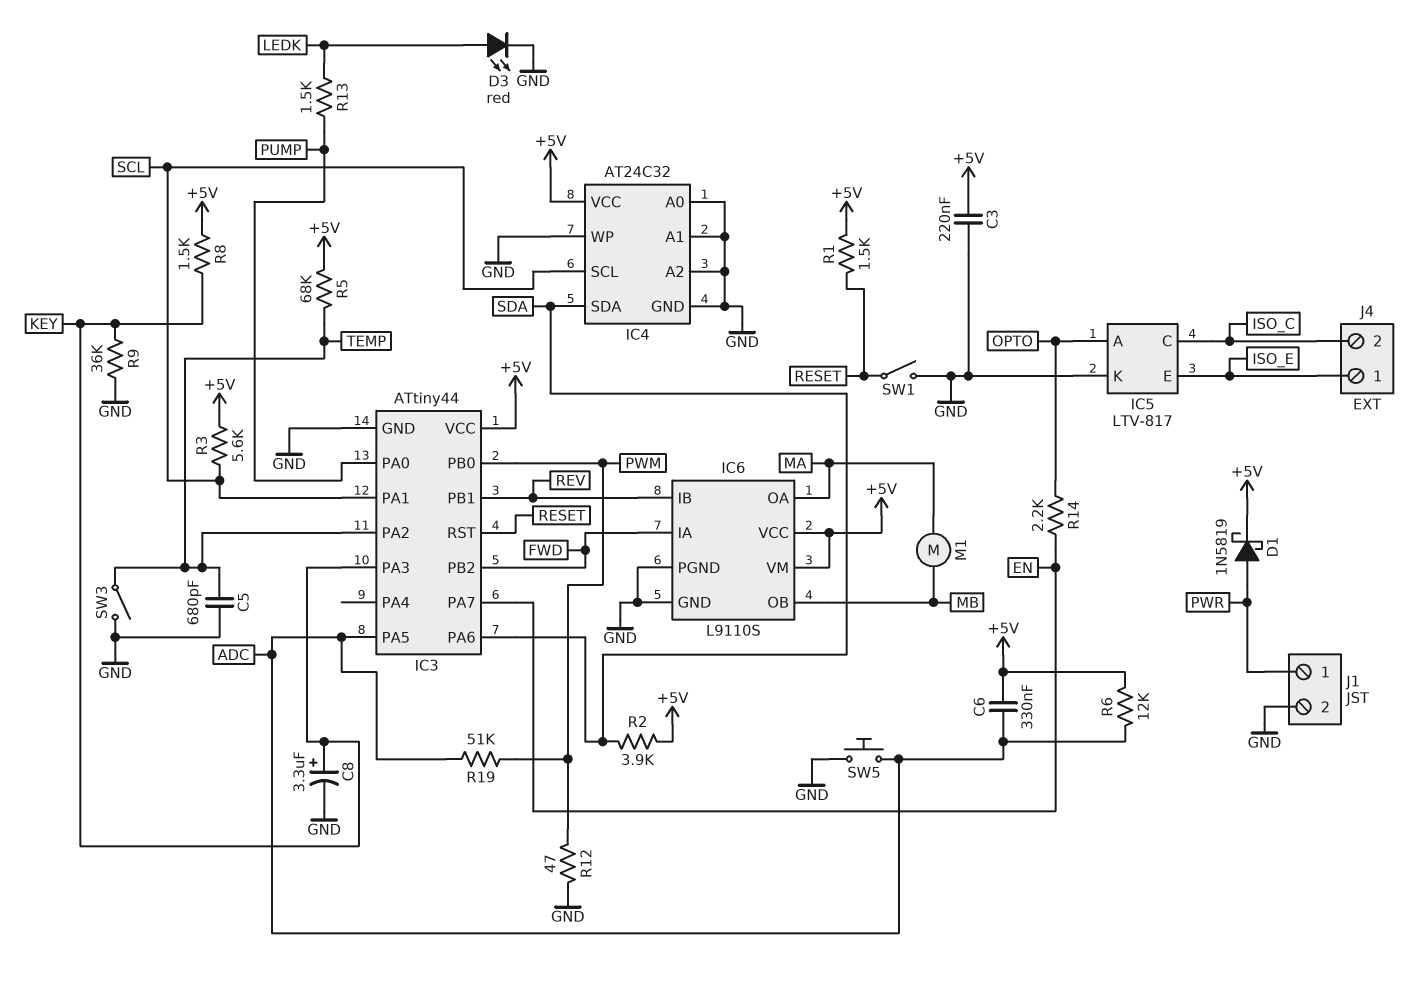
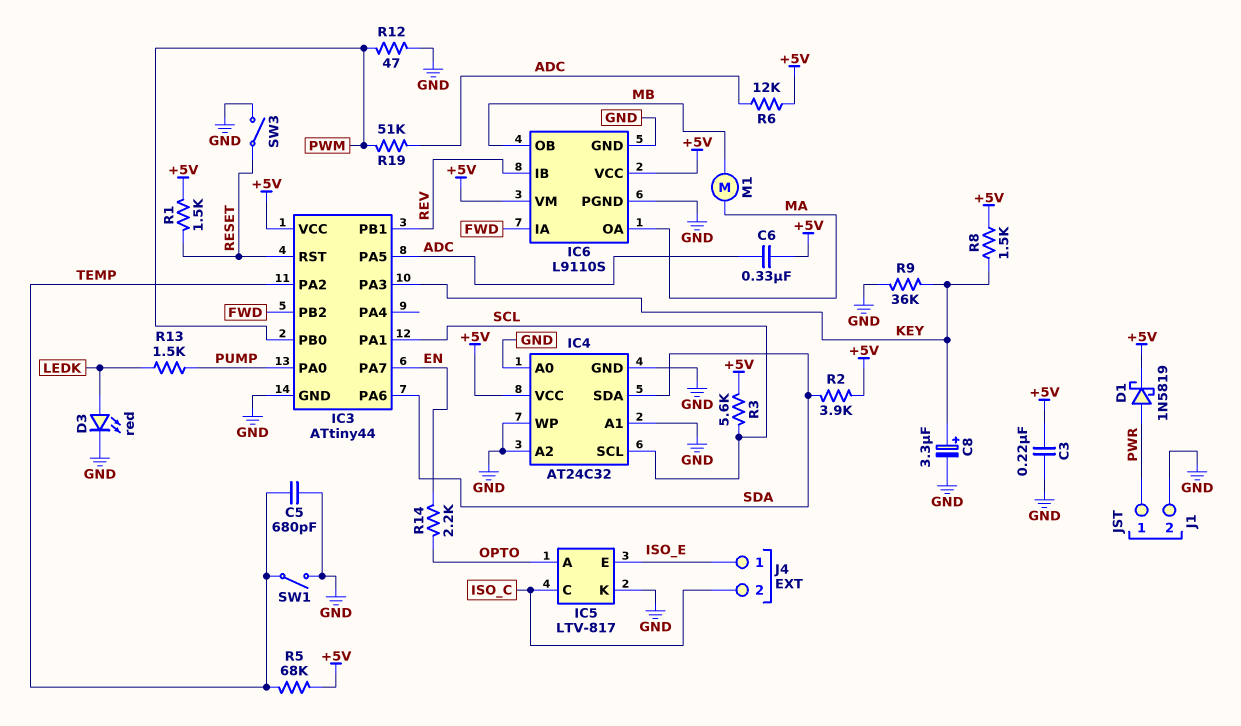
SW1: switch (GND, RESET) -> switch (GND, TEMP)
SW3: switch (GND, TEMP) -> switch (GND, RESET)
SW5: button (ADC, GND) -> none

